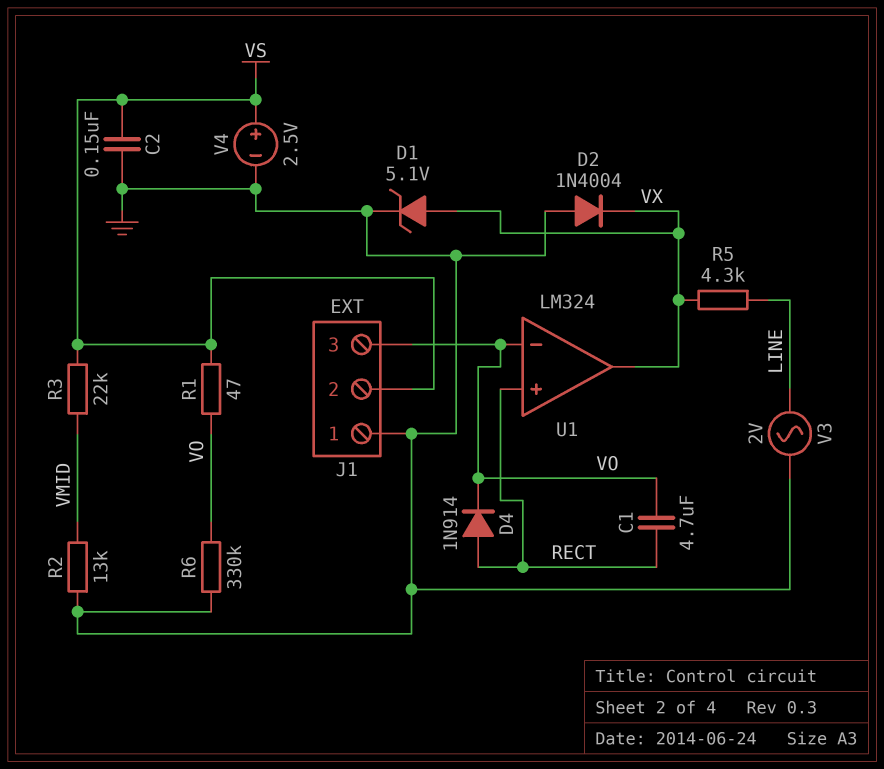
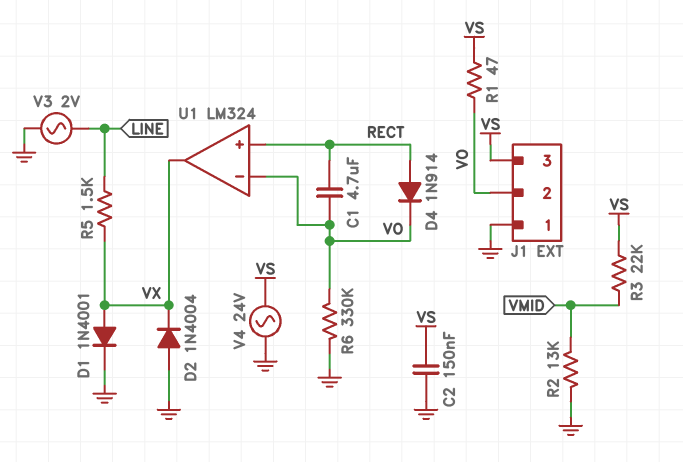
D1: zener 5.1V (A VX, K GND) -> diode 1N4001 (A VX, K GND)
J1 pin 2: VS -> VO
J1 pin 3: VO -> VS
R5: 4.3k (LINE, VX) -> 1.5k (LINE, VX)
V4: 2.5V (plus VS, minus GND) -> AC 24V (GND, VS)

